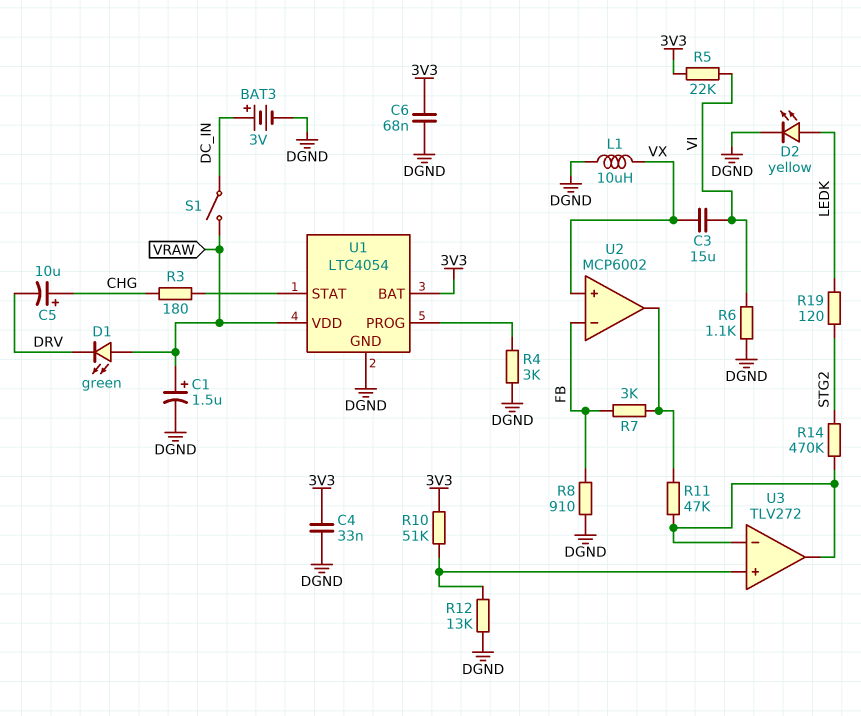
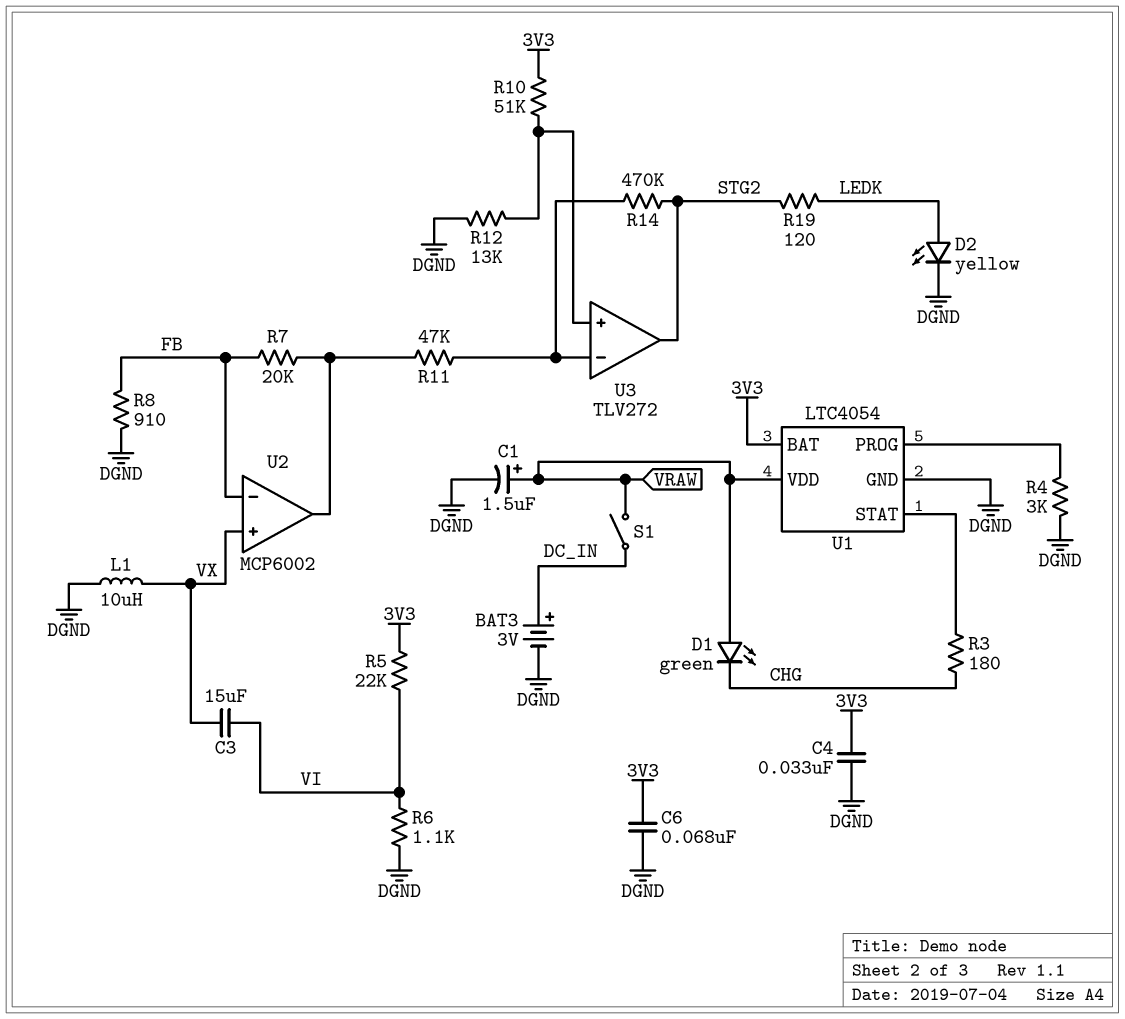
C5: 10uF (plus CHG, minus DRV) -> none
D1: LED green (A VRAW, K DRV) -> LED green (A VRAW, K CHG)
R7: 3k (FB, U2/out) -> 20k (FB, U2/out)
U3 pin out: U3/in- -> STG2

